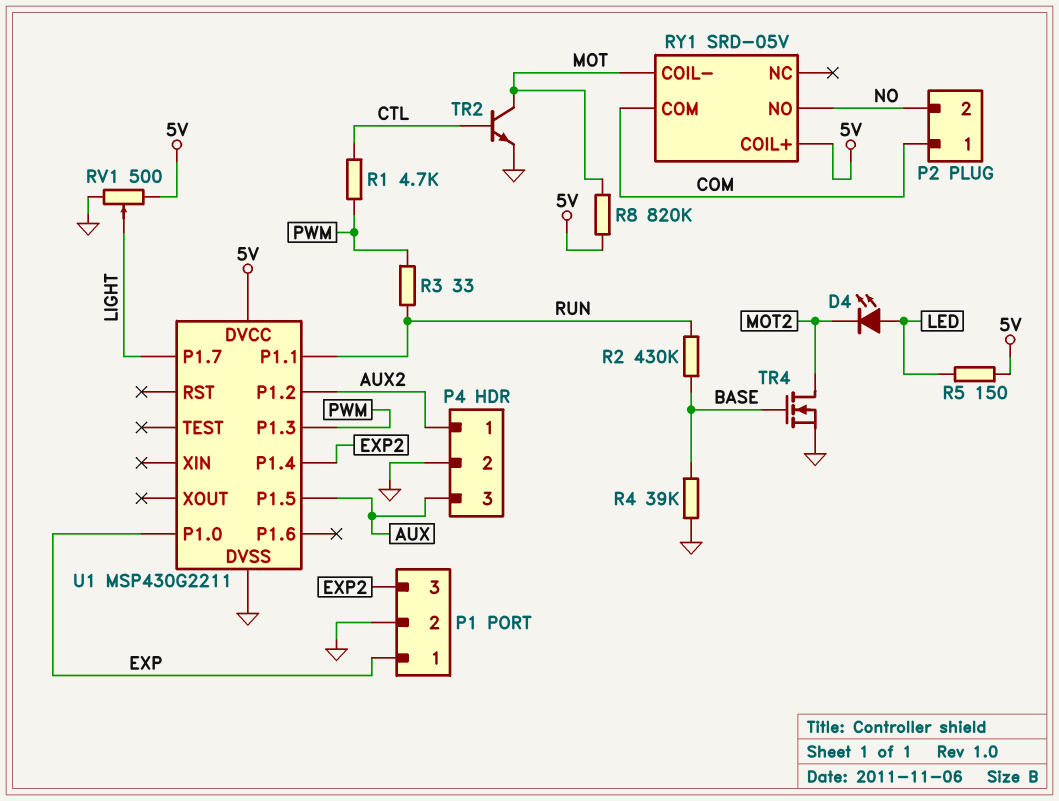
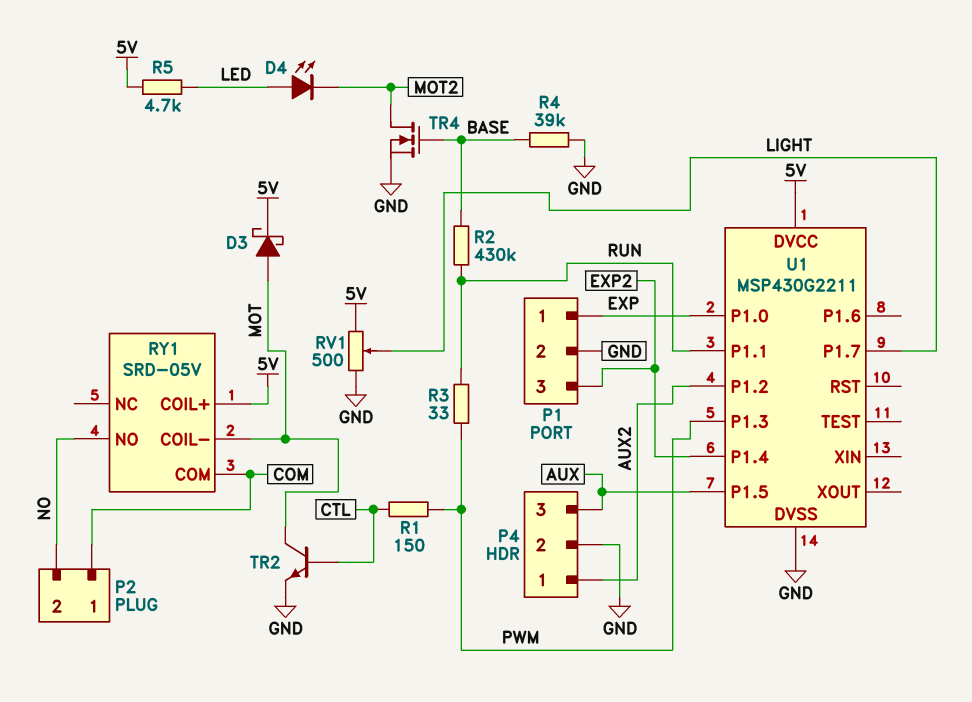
D3: none -> schottky (A MOT, K 5V)
R1: 4.7k (CTL, PWM) -> 150 (CTL, PWM)
R5: 150 (5V, LED) -> 4.7k (5V, LED)
R8: 820k (5V, MOT) -> none

